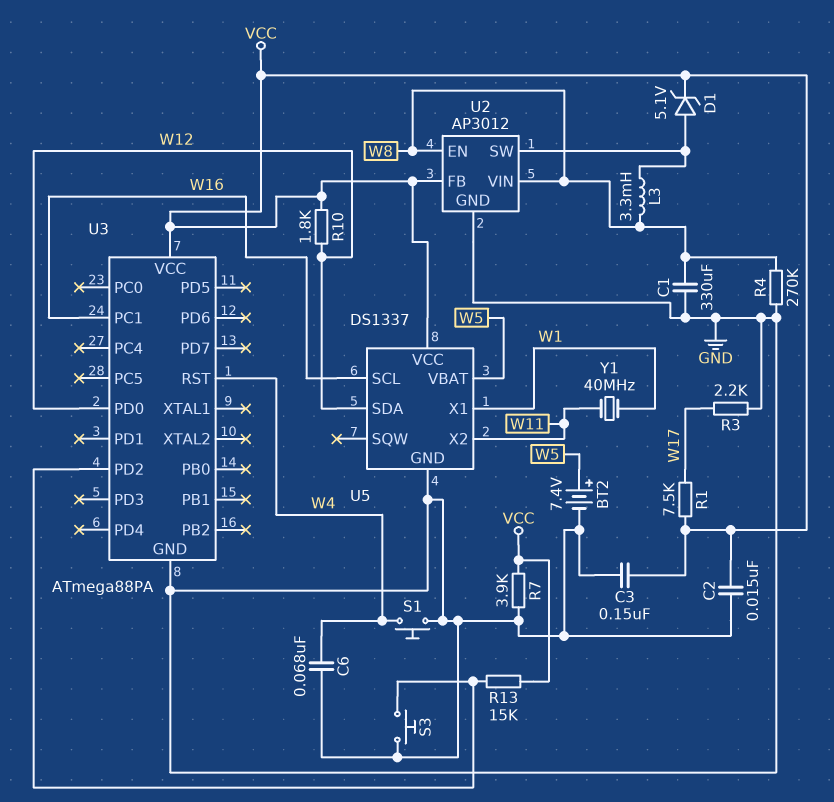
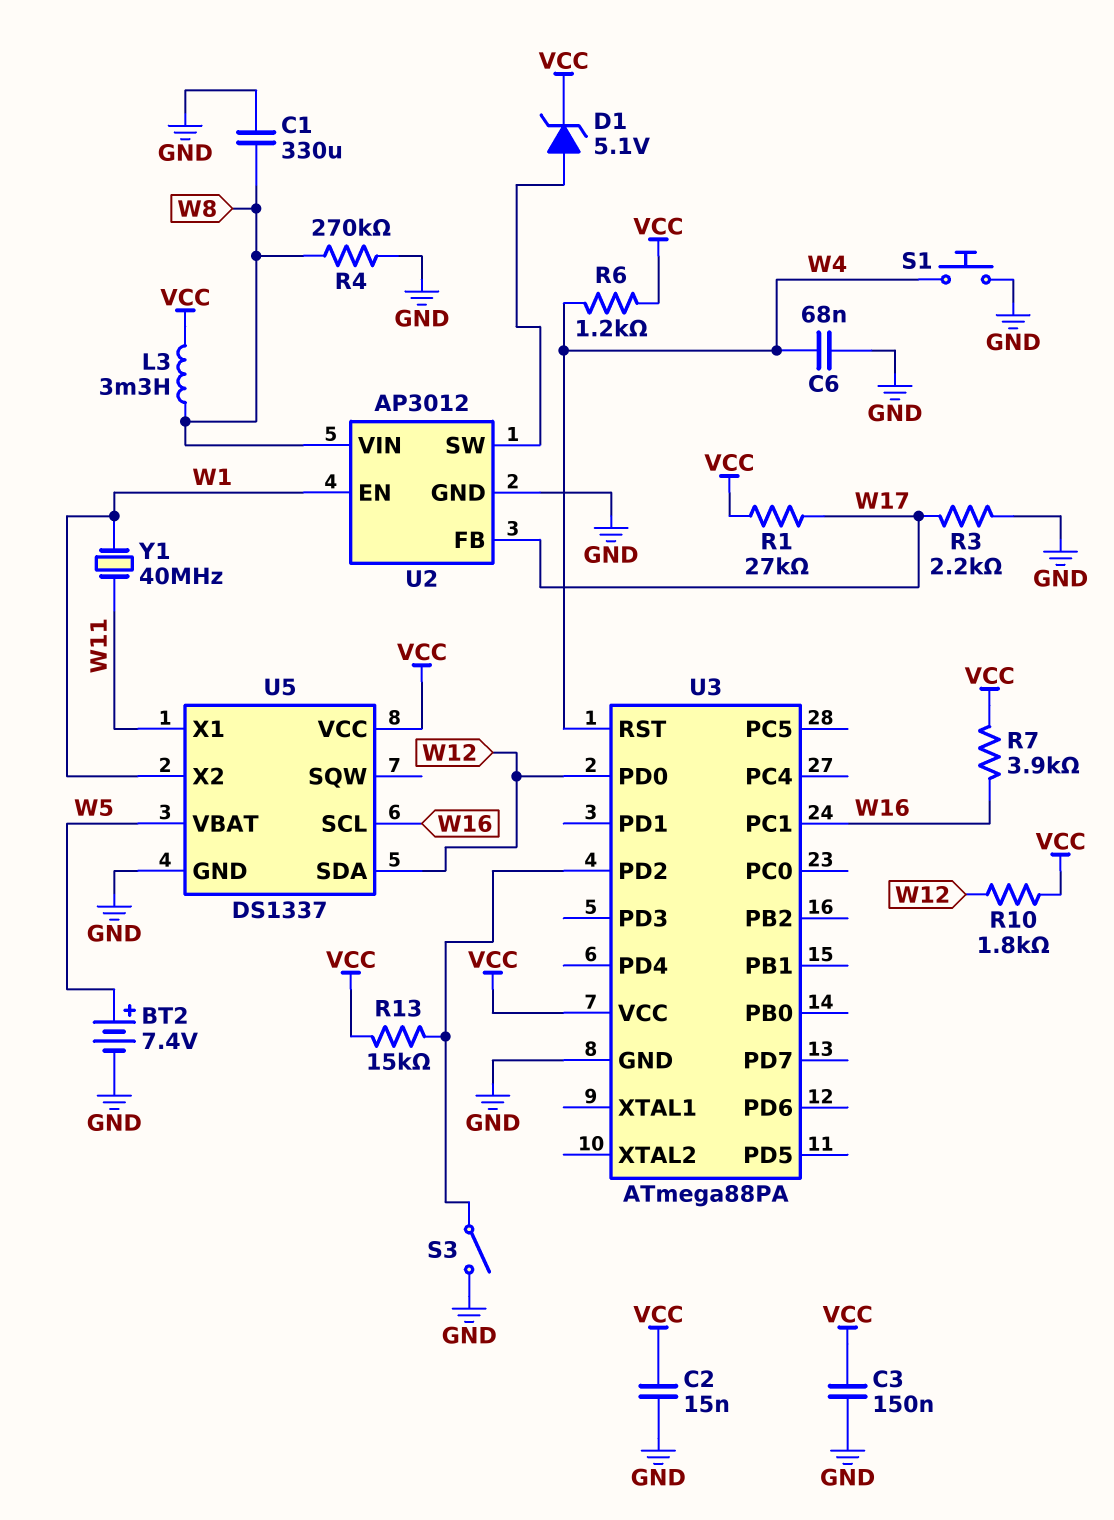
L3: 3.3mH (U2/SW, W8) -> 3.3mH (VCC, W8)
R1: 7.5k (VCC, W17) -> 27k (VCC, W17)
R6: none -> 1.2k (VCC, W4)
R7: 3.9k (GND, VCC) -> 3.9k (VCC, W16)
S3: button (GND, U3/PD2) -> switch (GND, U3/PD2)
U2 pin EN: W8 -> W1
U2 pin FB: VCC -> W17
U5 pin X1: W1 -> W11
U5 pin X2: W11 -> W1

